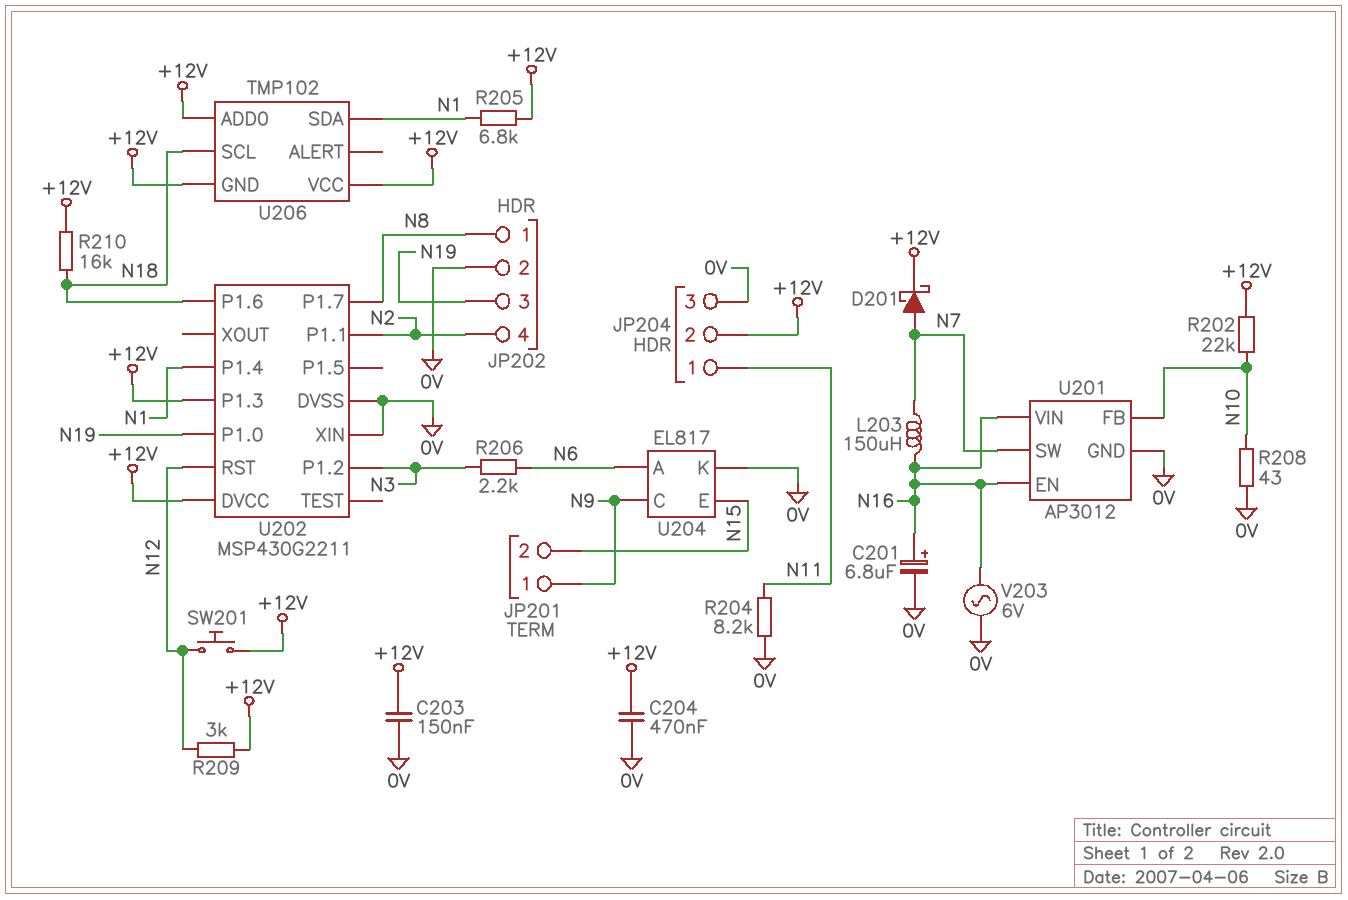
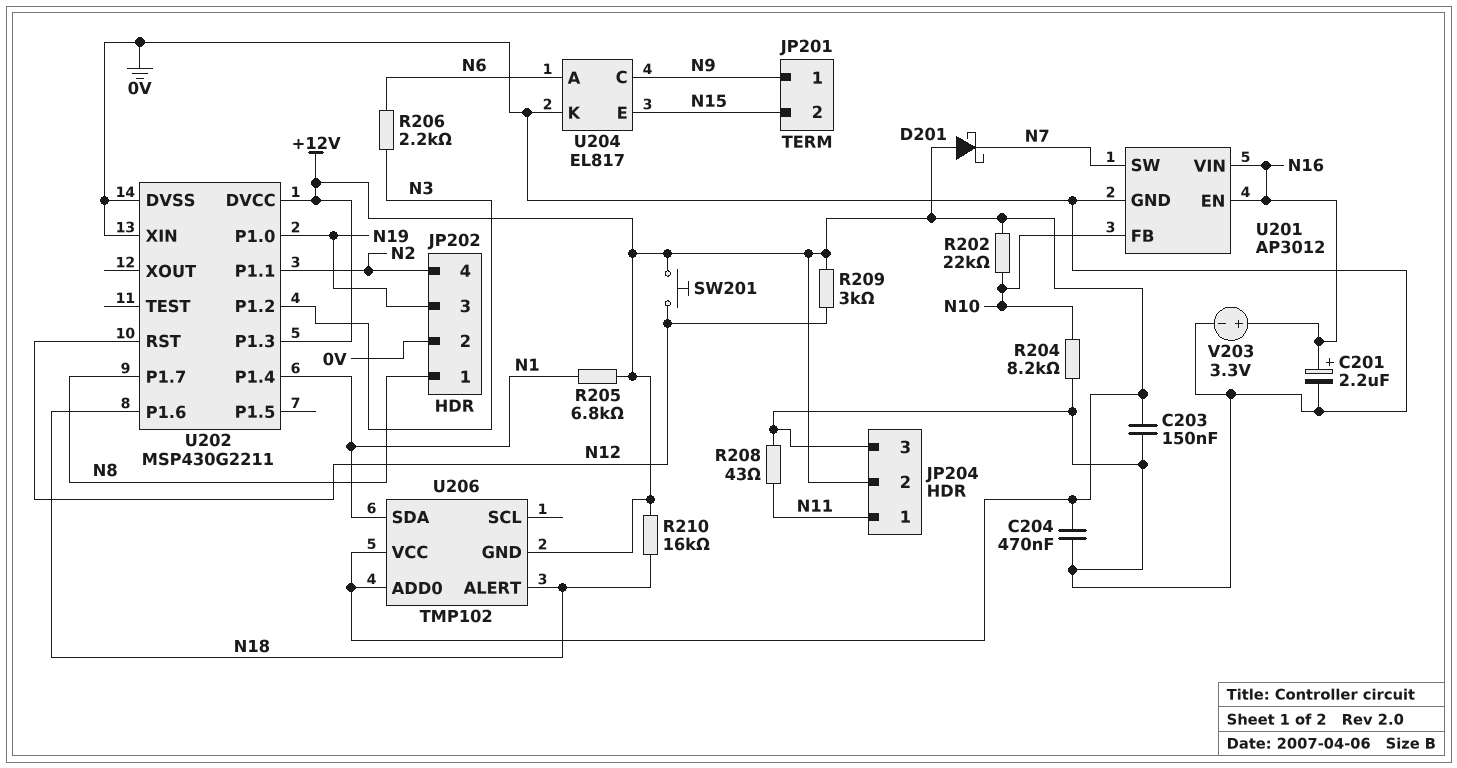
C201: 6.8uF (plus N16, minus 0V) -> 2.2uF (plus N16, minus 0V)
D201: schottky (A N7, K +12V) -> schottky (A +12V, K N7)
L203: 150uH (N7, N16) -> none
R204: 8.2k (0V, N11) -> 8.2k (0V, N10)
R208: 43 (0V, N10) -> 43 (0V, N11)
U206 pin ALERT: none -> N18
U206 pin SCL: N18 -> none
V203: AC 6V (0V, N16) -> 3.3V (plus N16, minus 0V)

